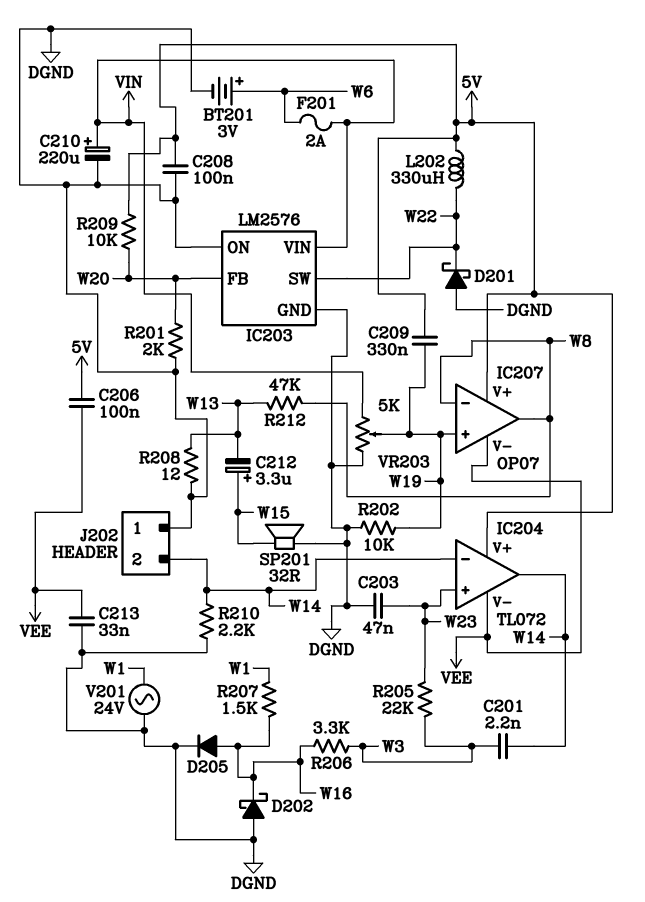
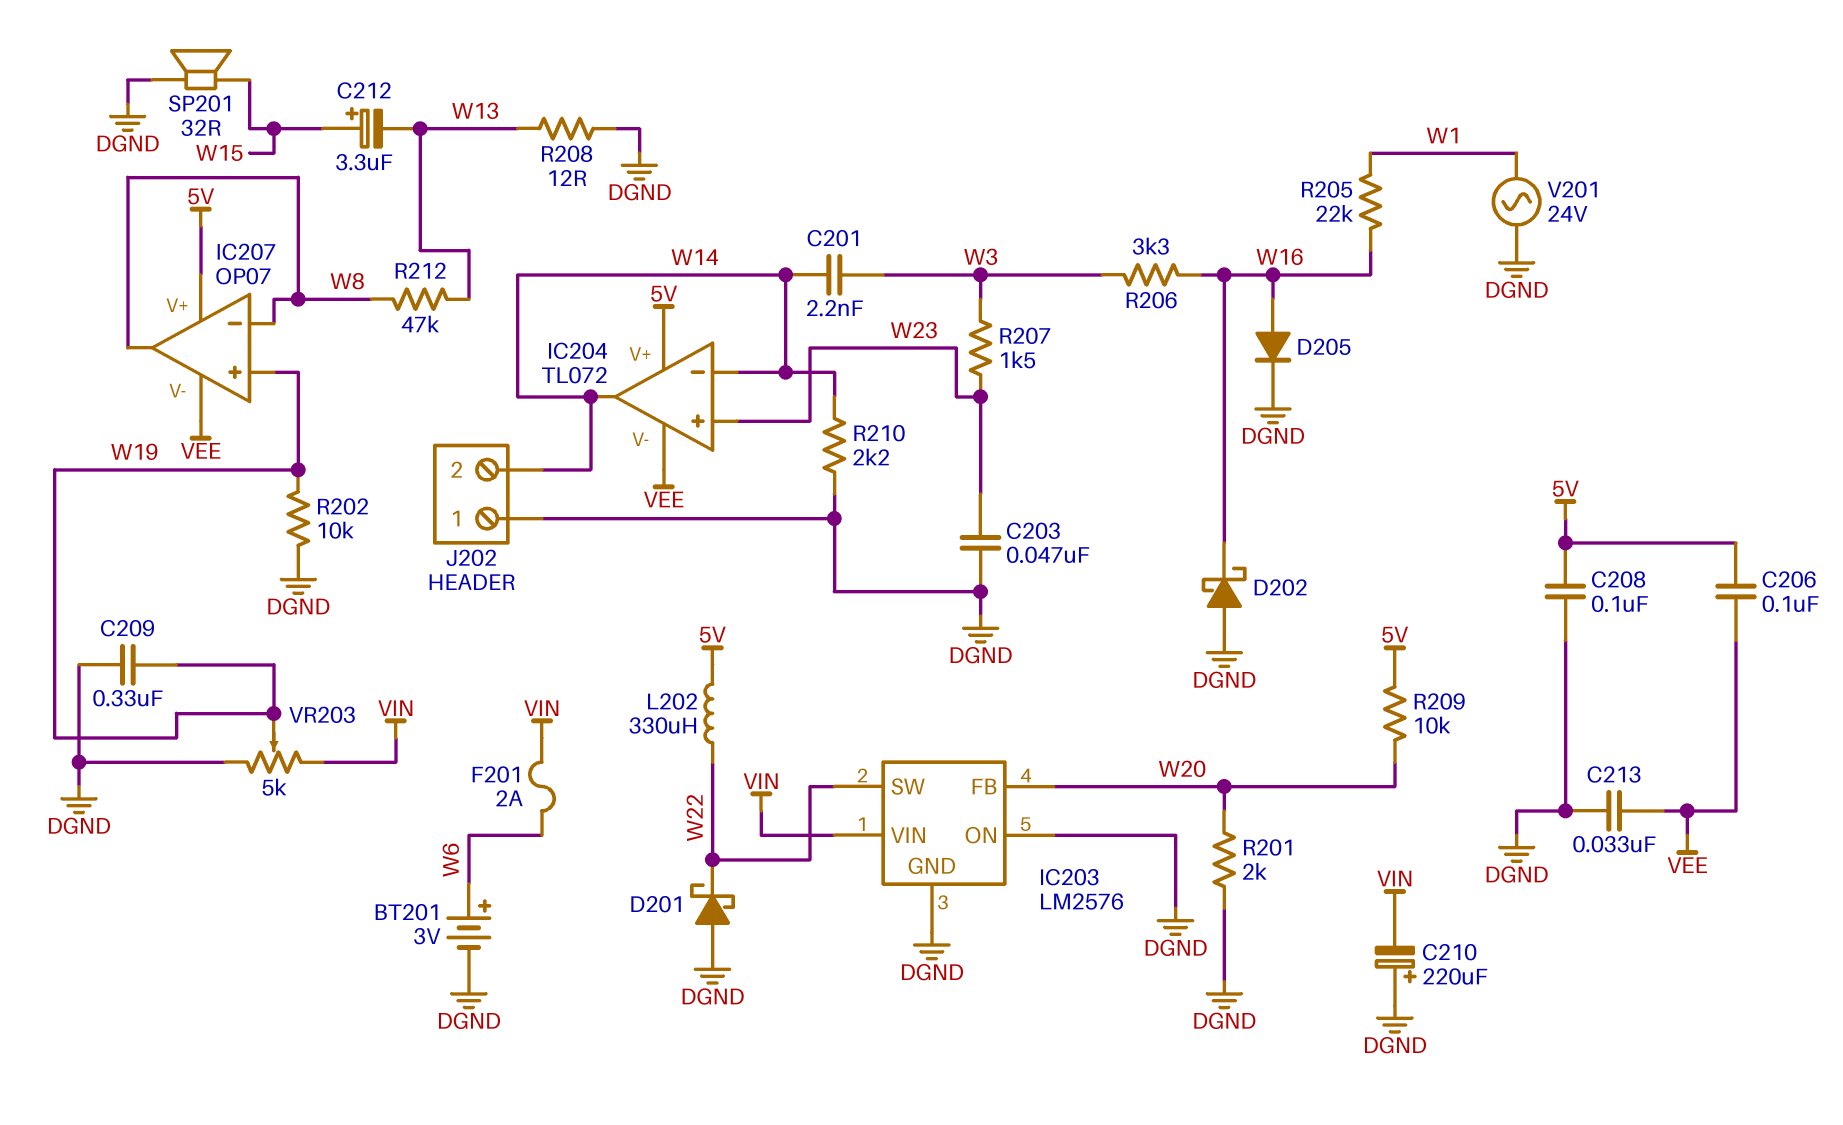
C209: 330nF (5V, W19) -> 330nF (DGND, W19)
C210: 220uF (plus VIN, minus DGND) -> 220uF (plus DGND, minus VIN)
R205: 22k (W3, W23) -> 22k (W1, W16)
R207: 1.5k (W1, W16) -> 1.5k (W3, W23)

